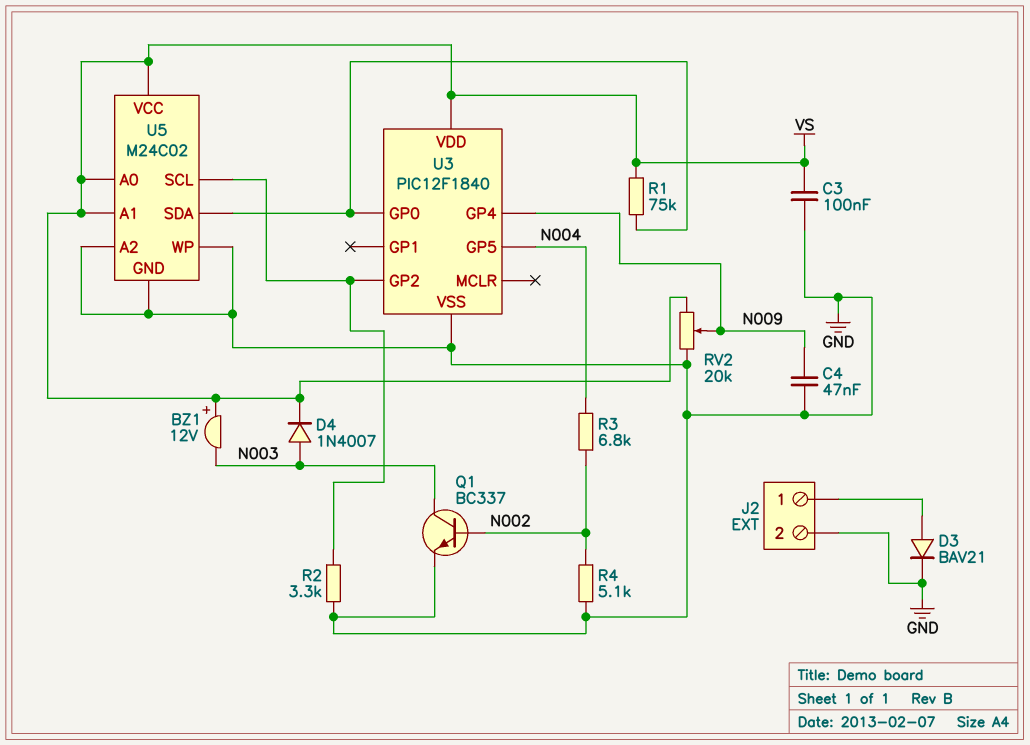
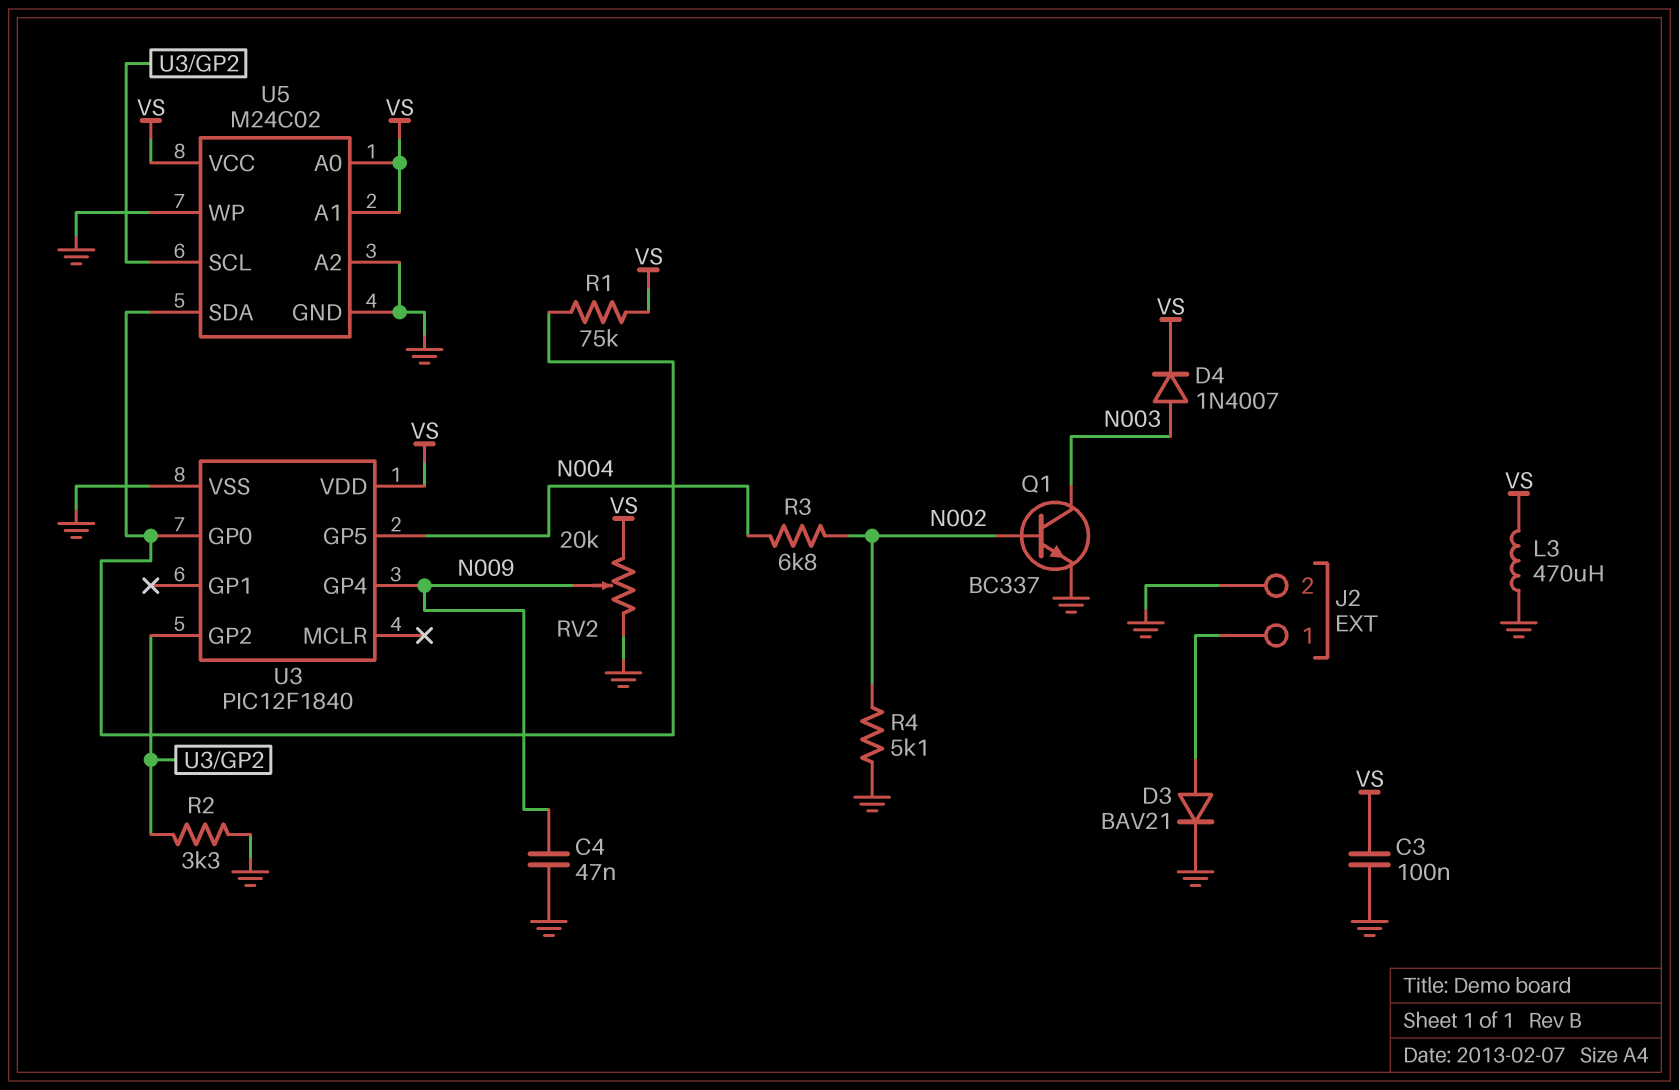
BZ1: buzzer 12V (plus VS, minus N003) -> none
L3: none -> 470uH (GND, VS)

